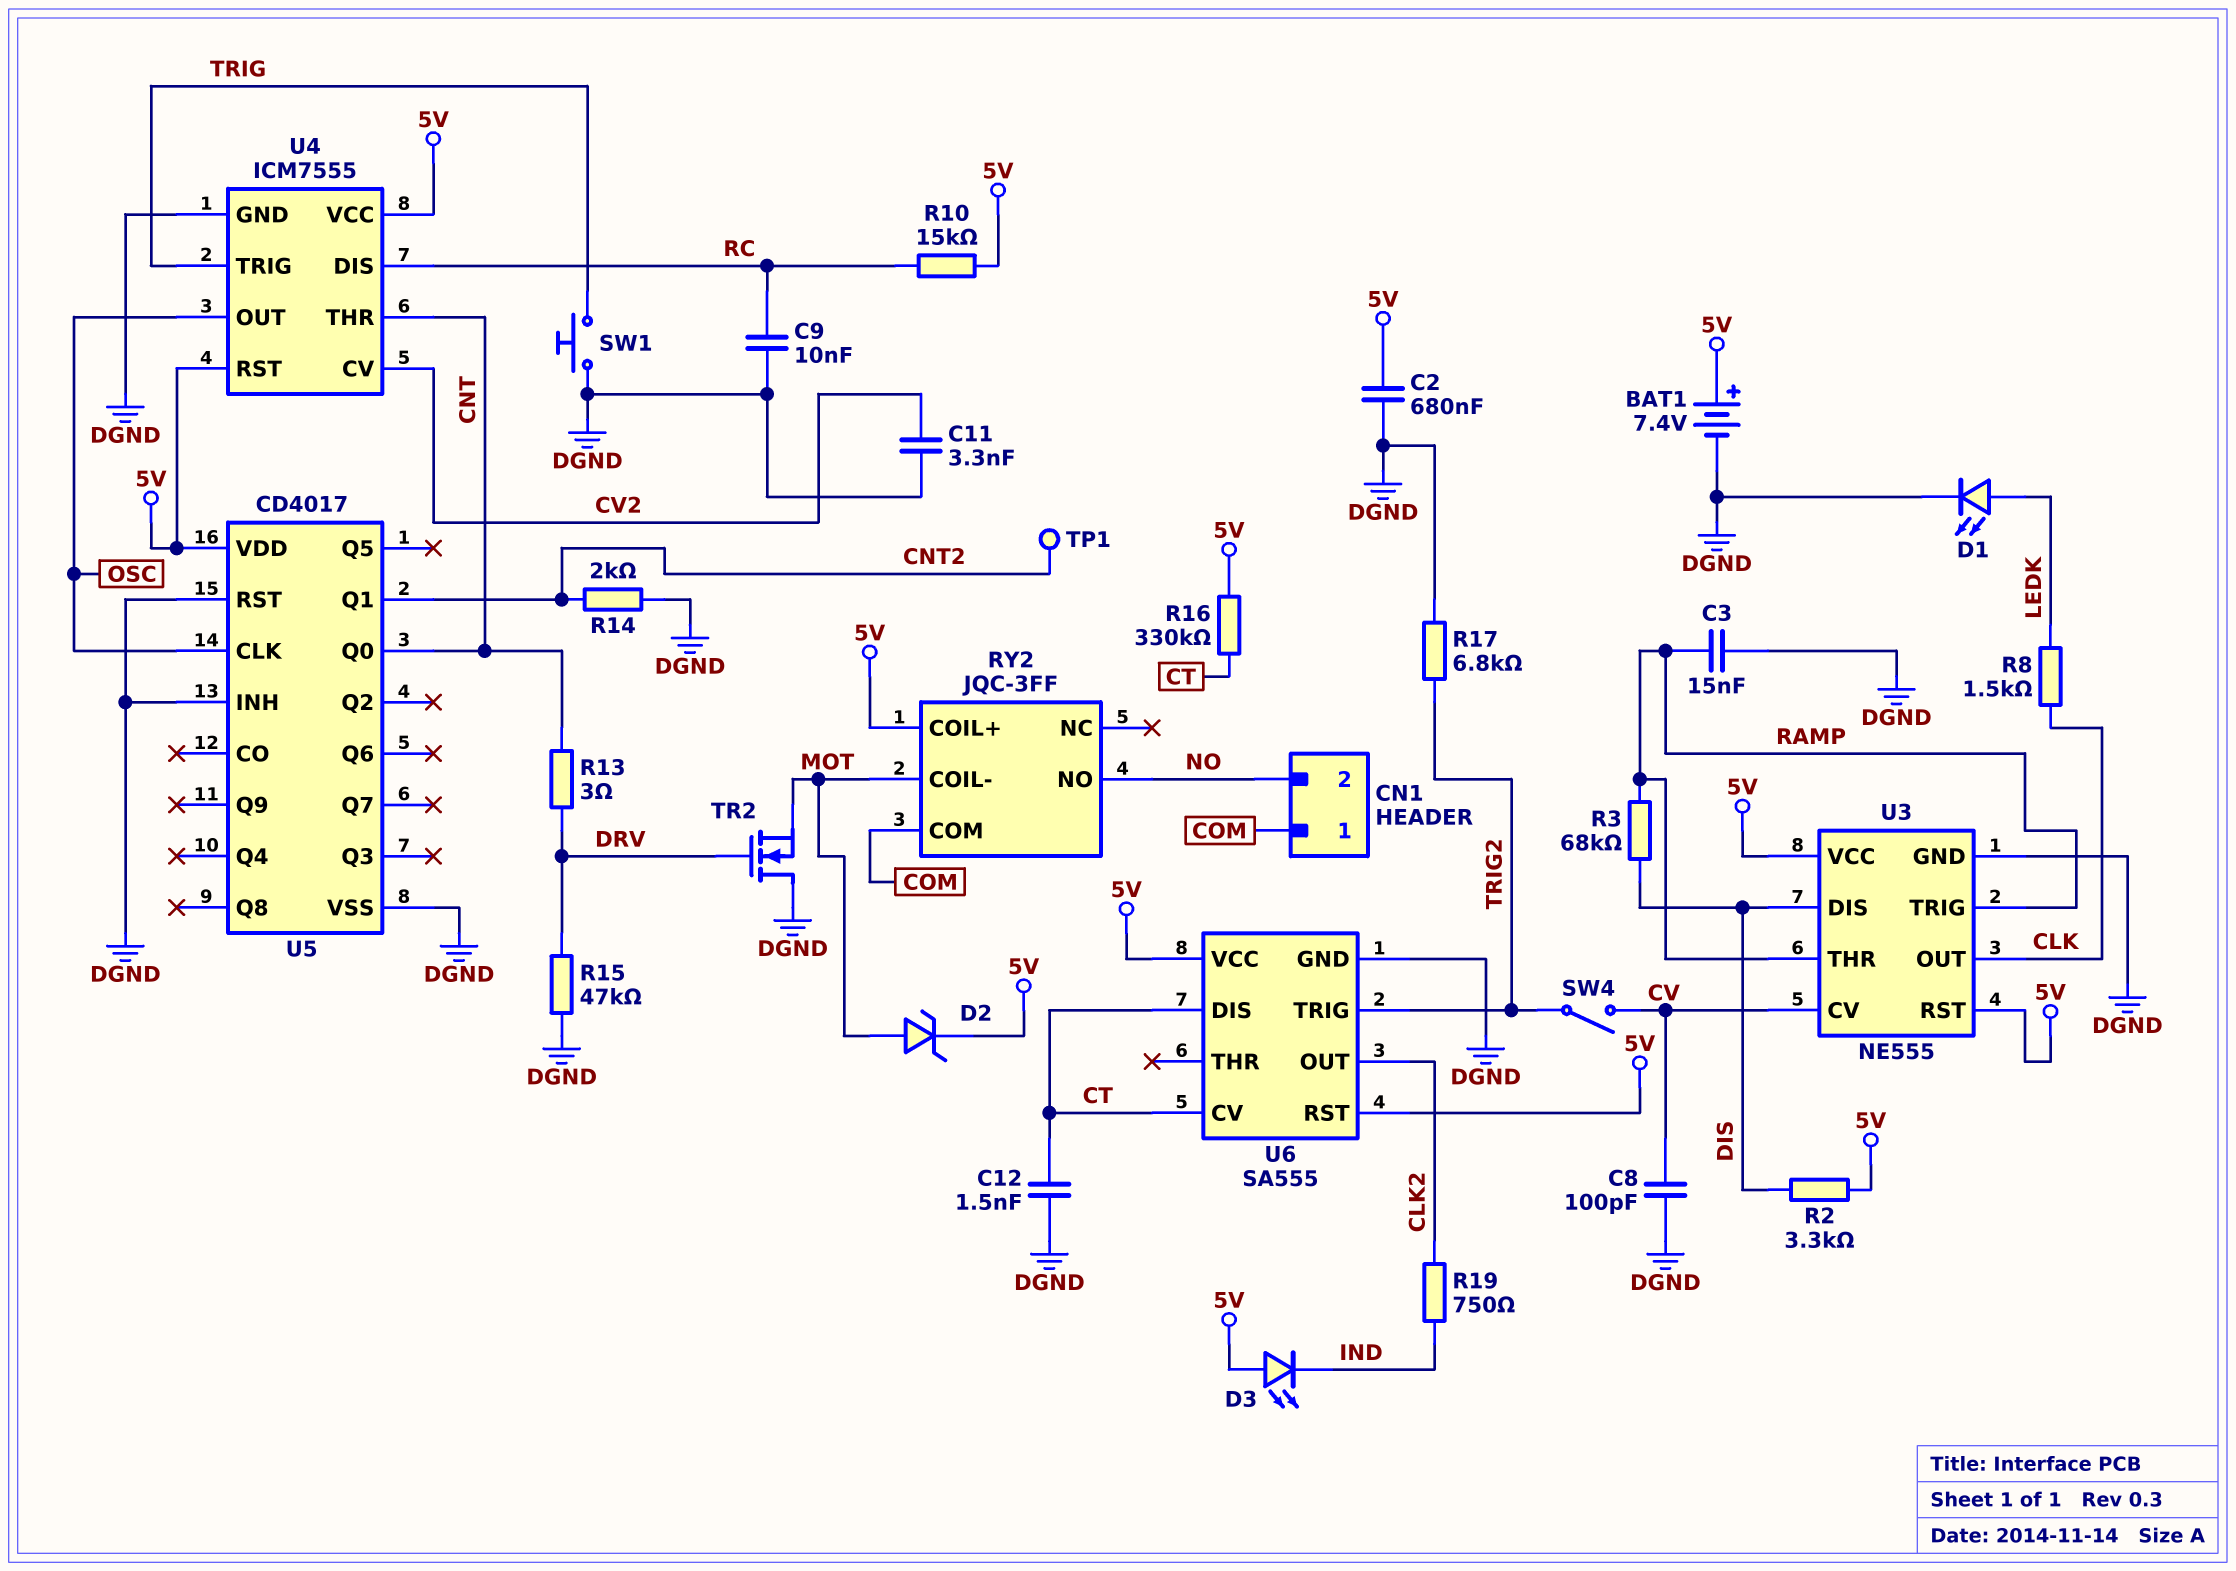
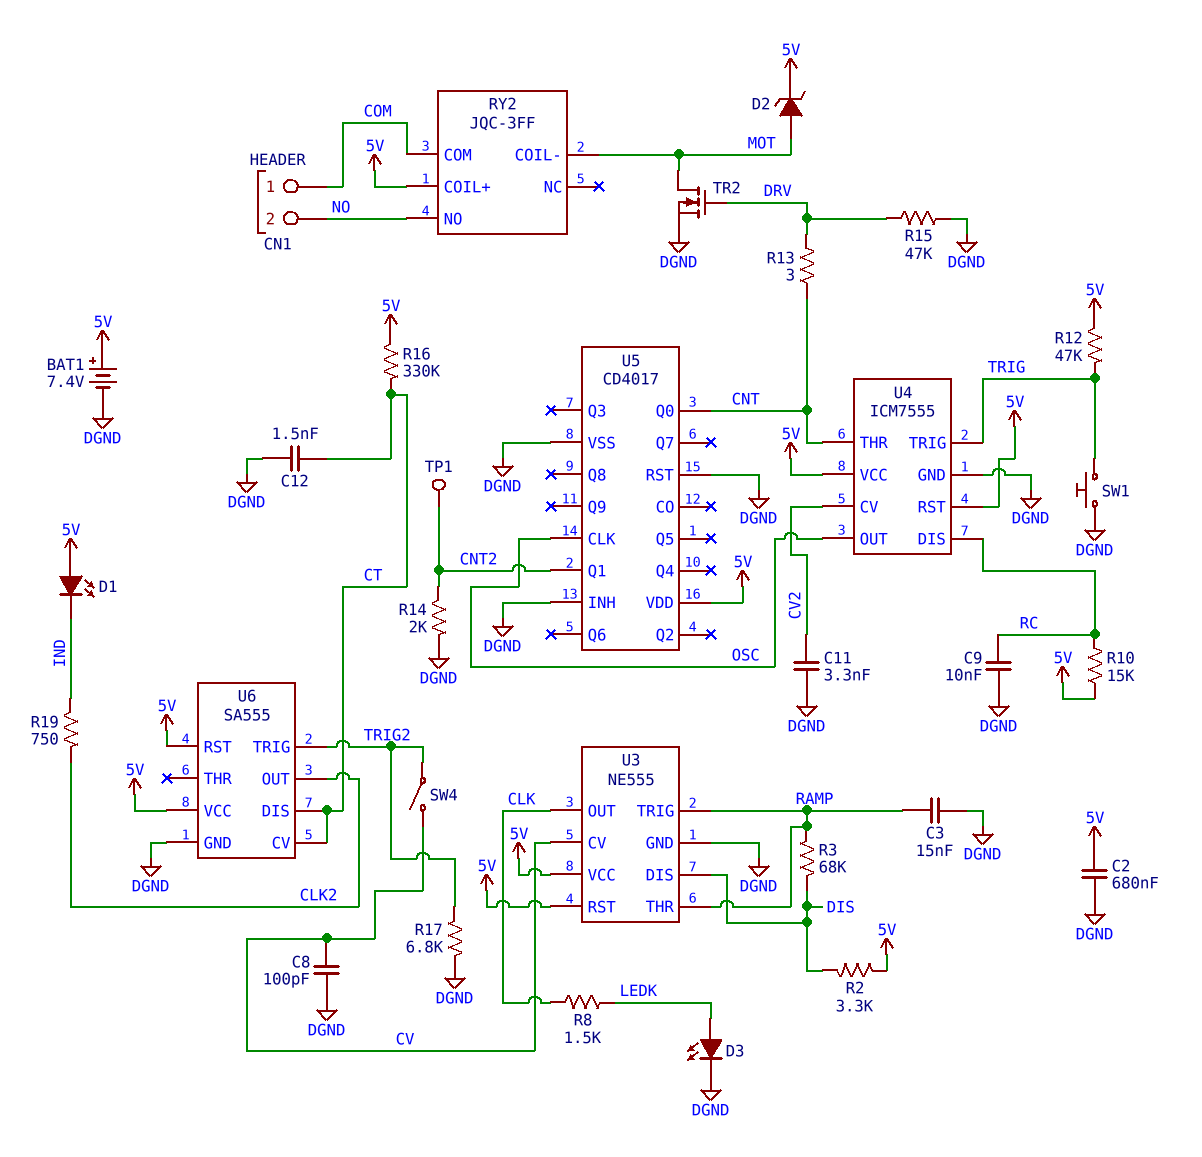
D1: LED (A LEDK, K DGND) -> LED (A 5V, K IND)
D3: LED (A 5V, K IND) -> LED (A LEDK, K DGND)
R12: none -> 47k (5V, TRIG)
TR2: NMOS (G DRV, D DGND, S MOT) -> NMOS (G DRV, D MOT, S DGND)

